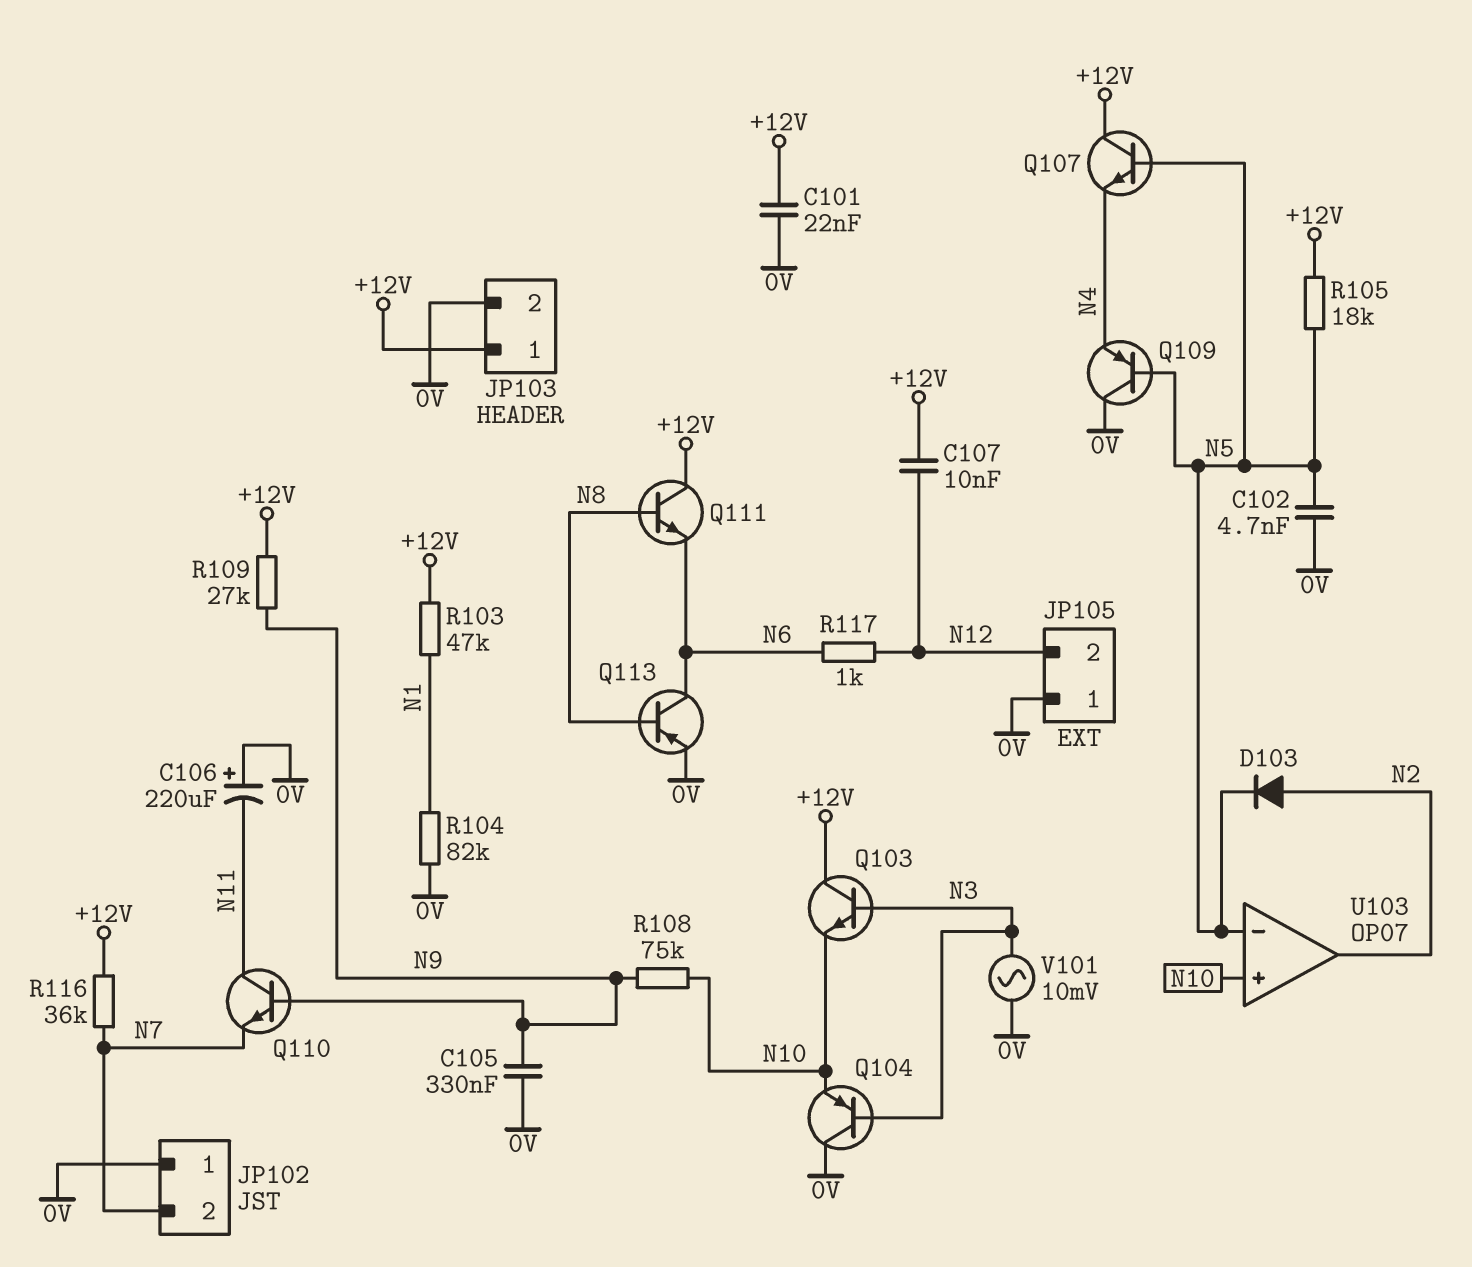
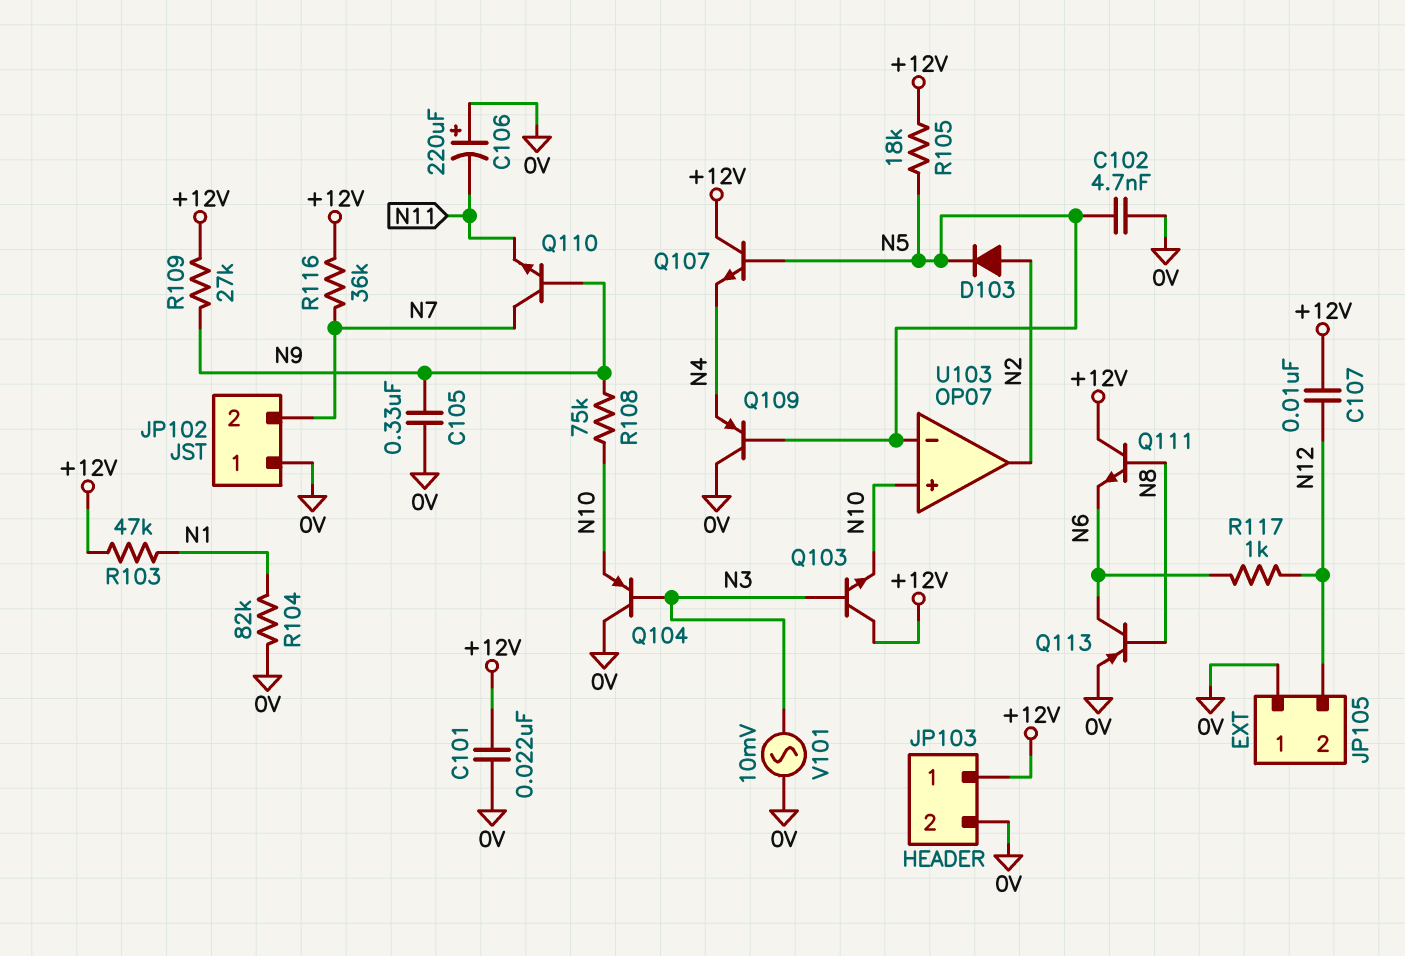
Q110: NPN (B N9, C N11, E N7) -> NPN (B N9, C N7, E N11)

